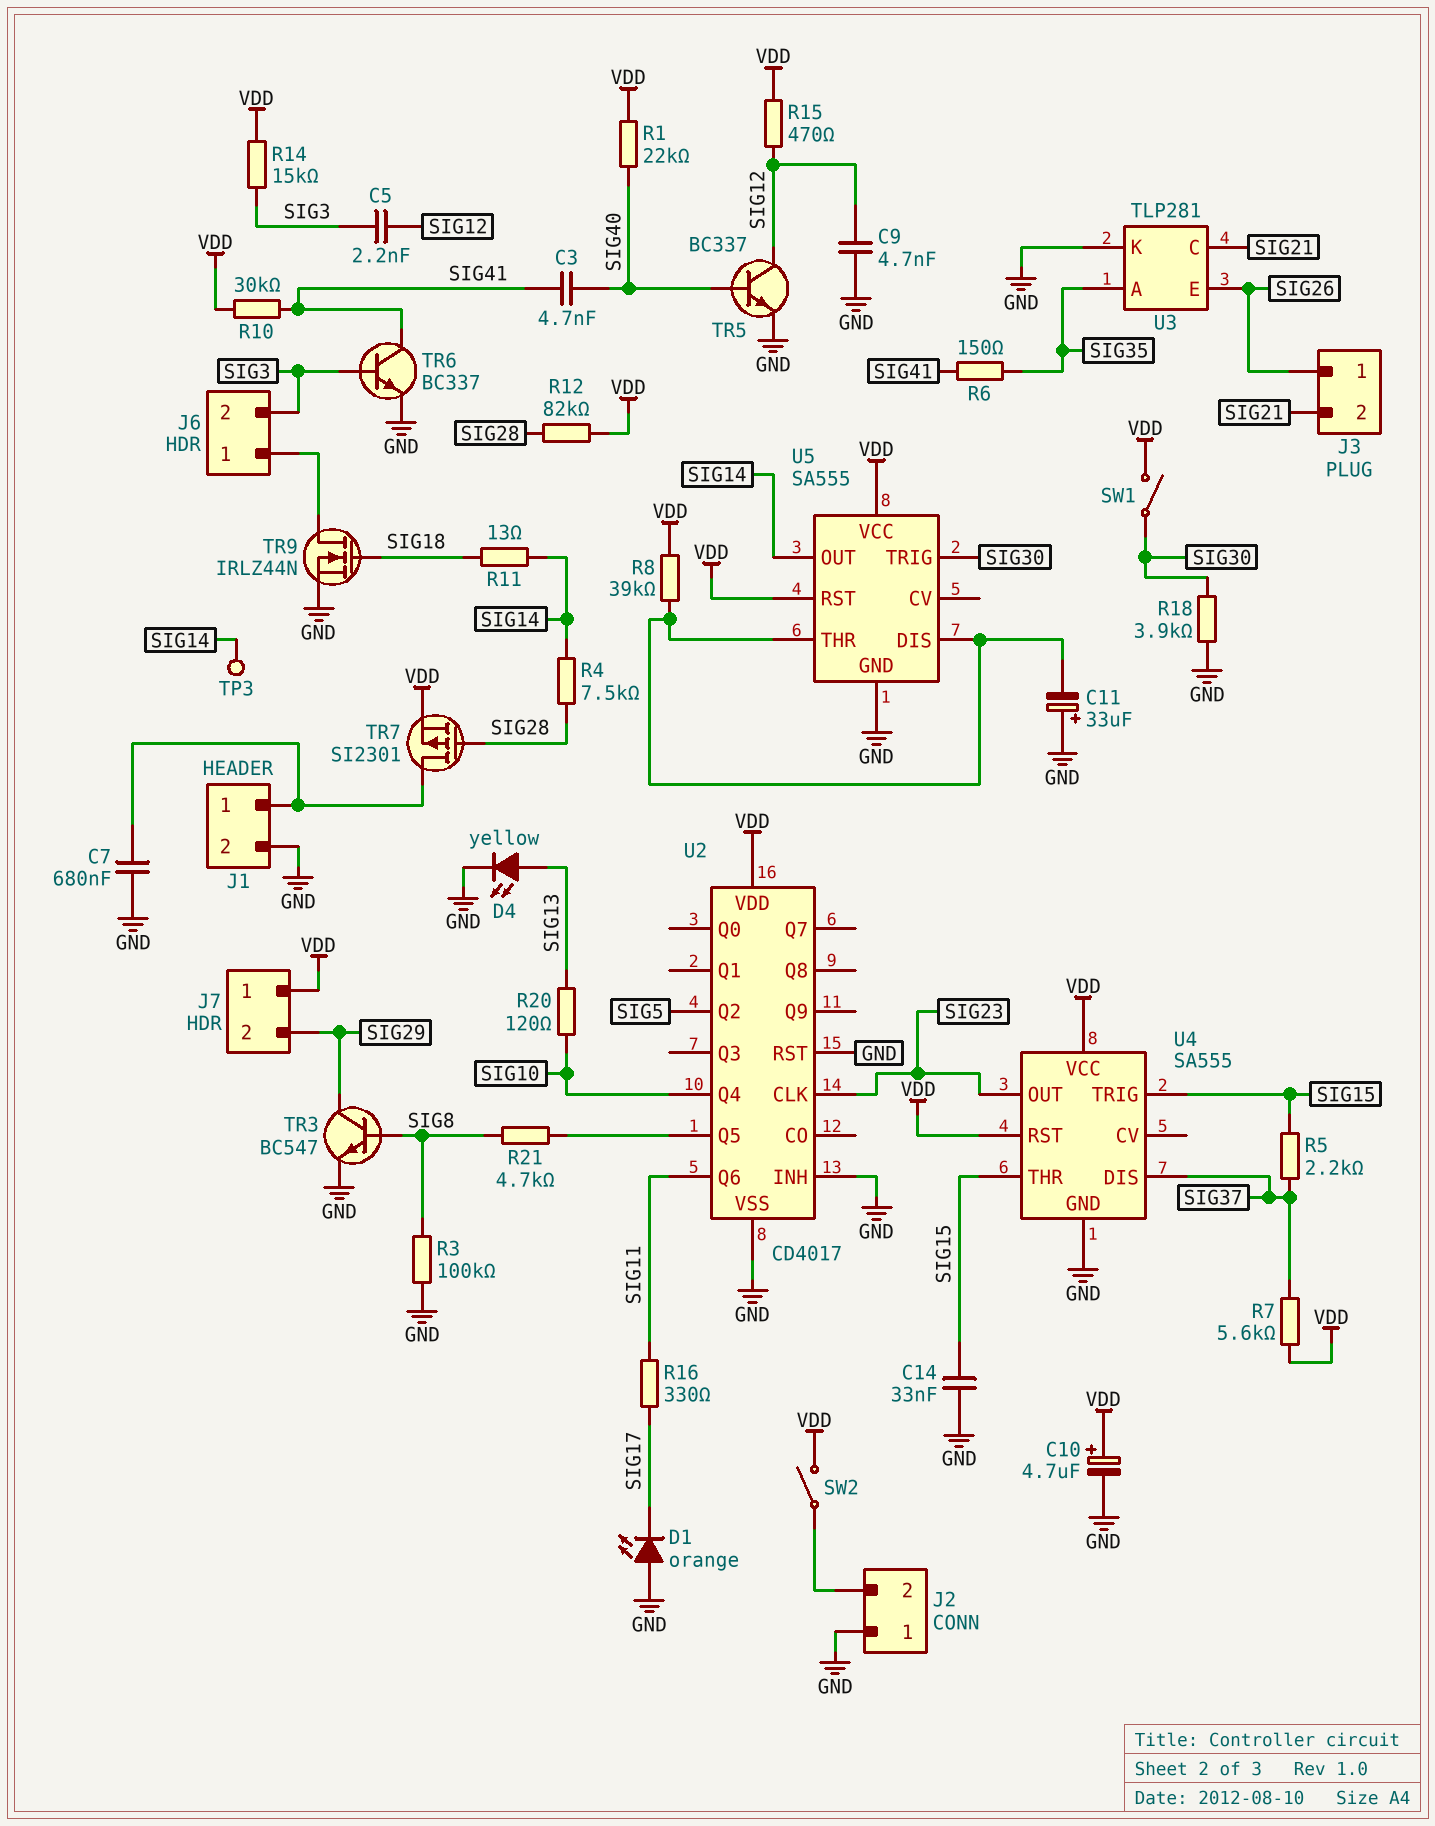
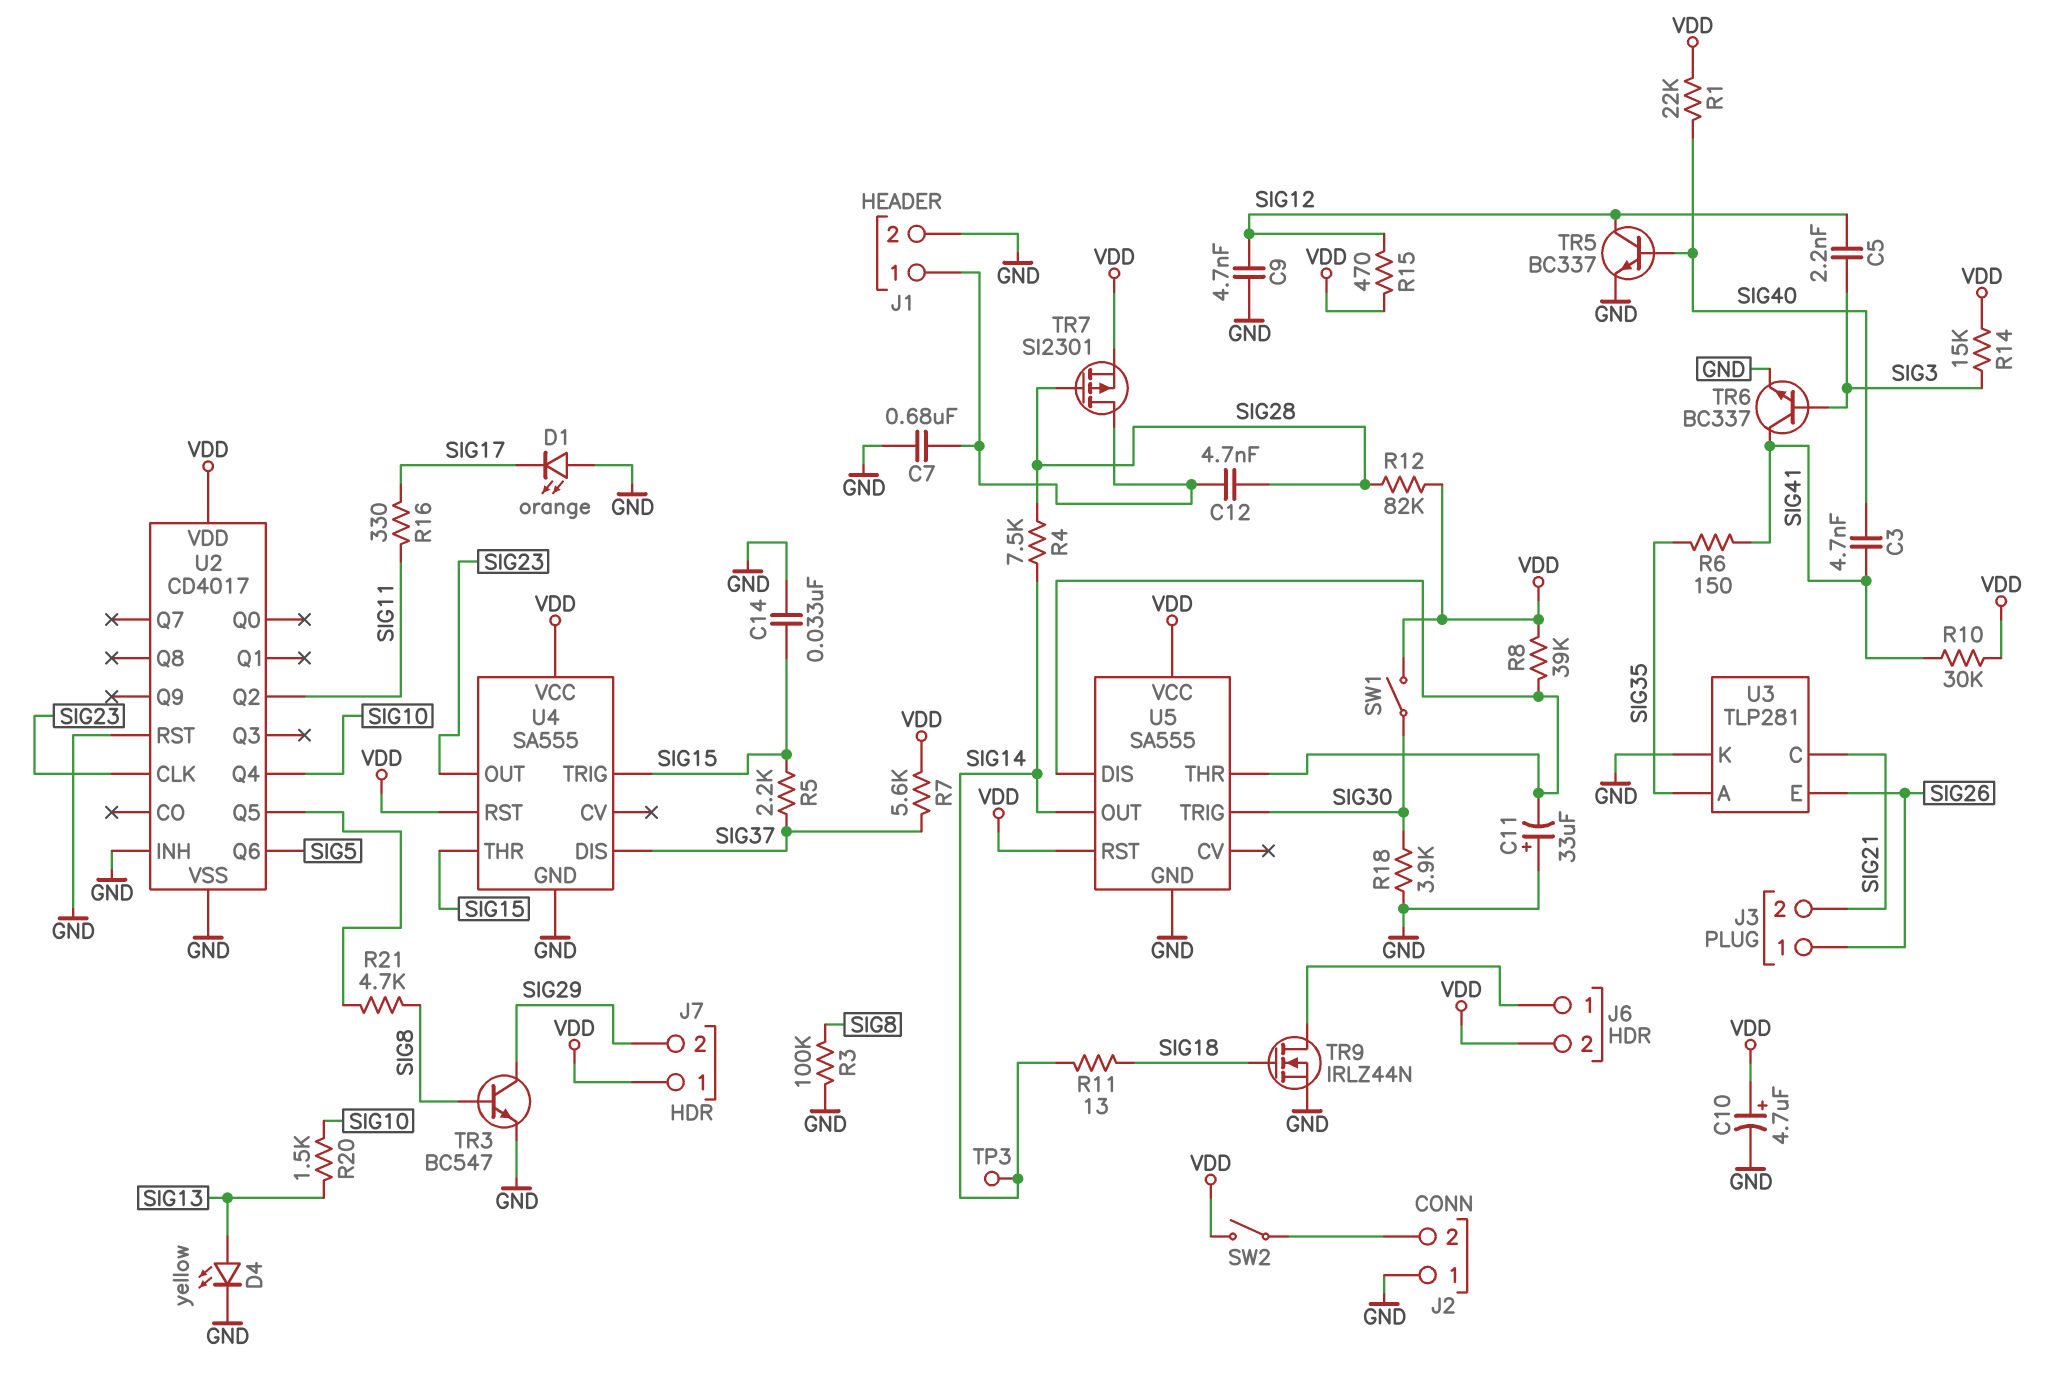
C12: none -> 4.7nF (J1/1, SIG28)
J6 pin 2: SIG3 -> VDD
R20: 120 (SIG10, SIG13) -> 1.5k (SIG10, SIG13)
U2 pin Q2: SIG5 -> SIG11
U2 pin Q6: SIG11 -> SIG5

